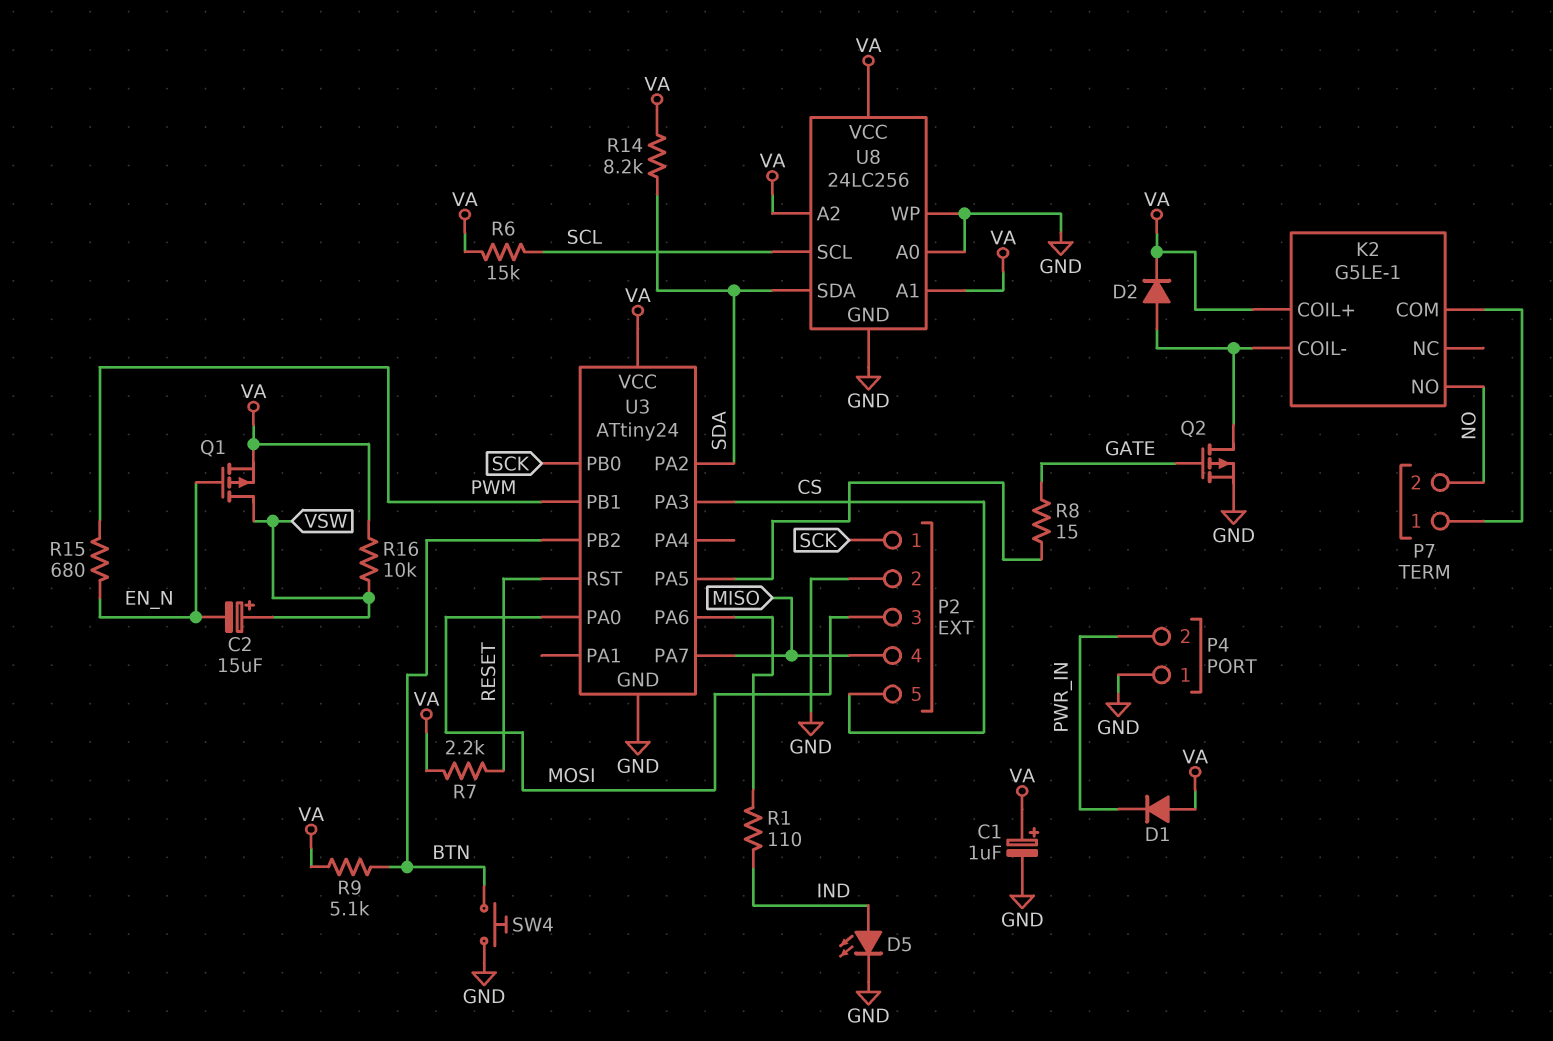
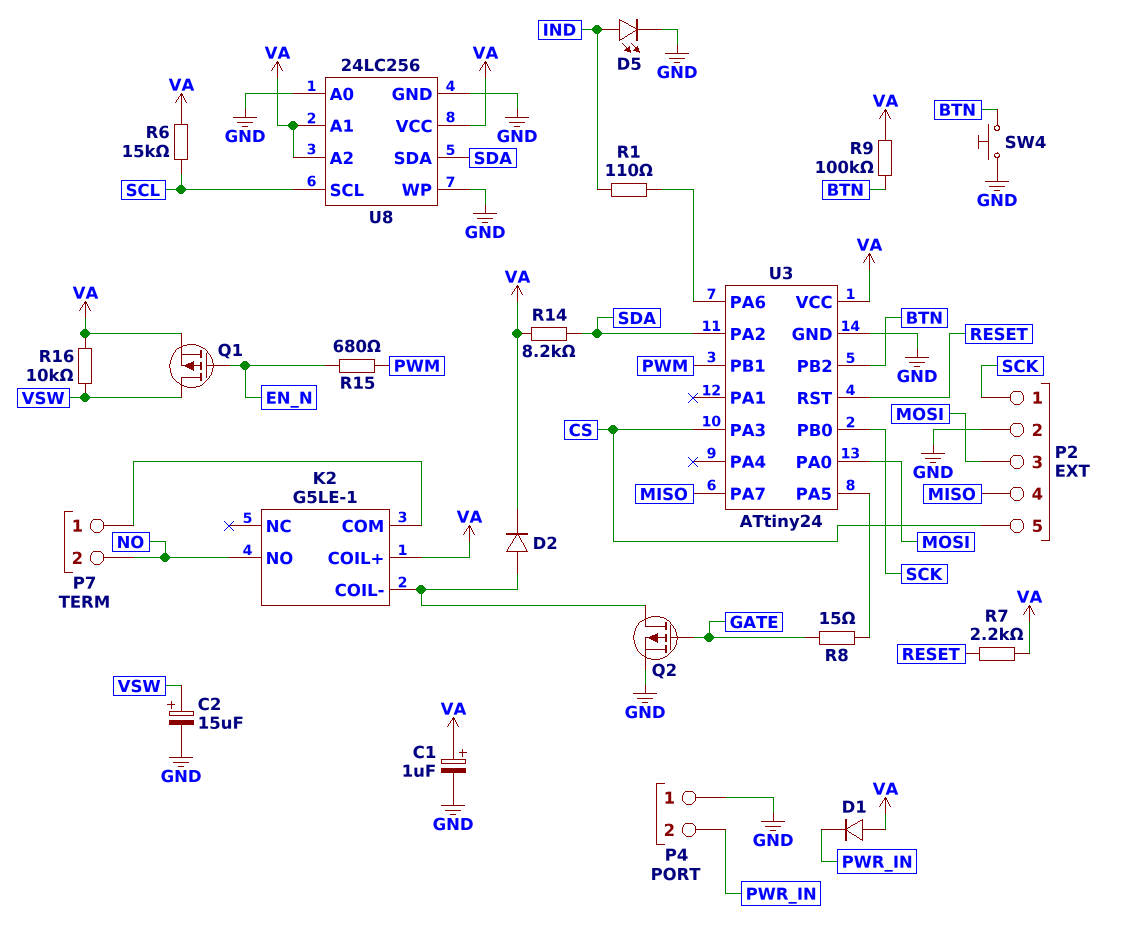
C2: 15uF (plus VSW, minus EN_N) -> 15uF (plus VSW, minus GND)
R9: 5.1k (BTN, VA) -> 100k (BTN, VA)

